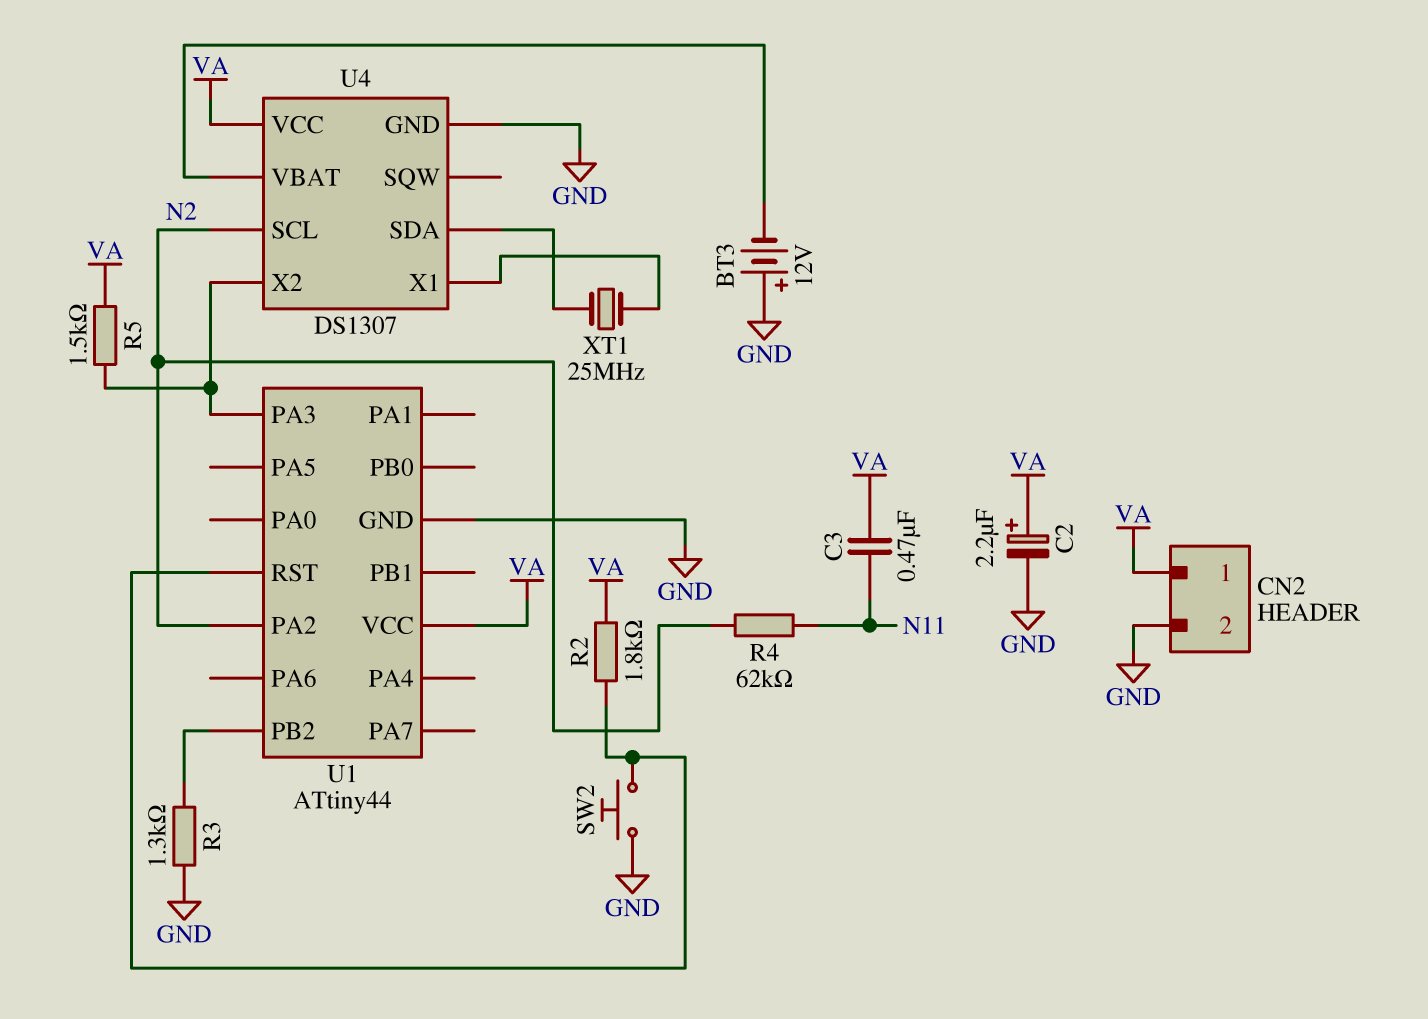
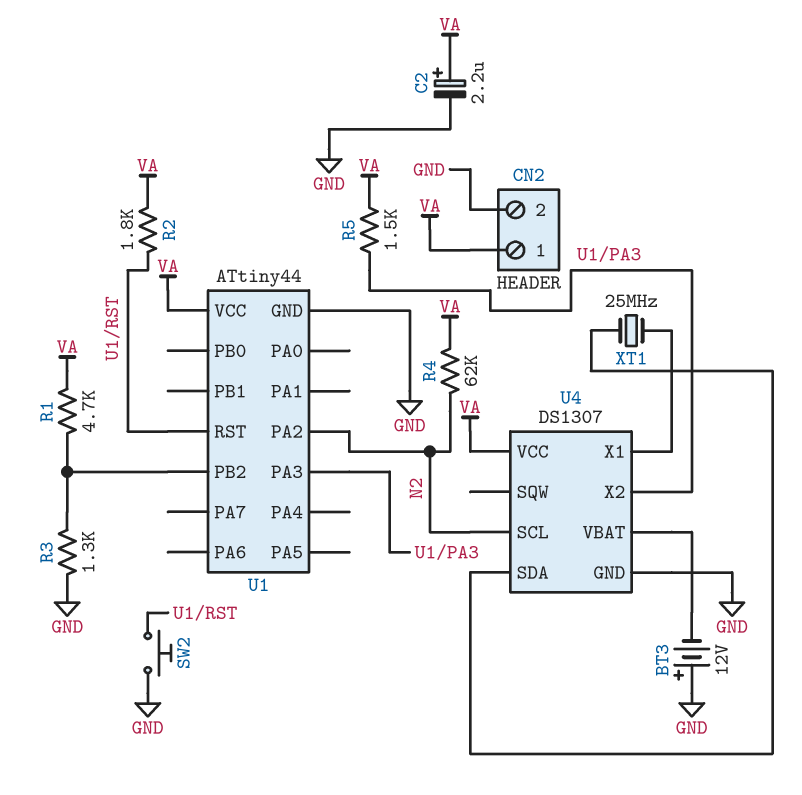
C3: 470nF (N11, VA) -> none
R1: none -> 4.7k (U1/PB2, VA)
R4: 62k (N2, N11) -> 62k (N2, VA)

